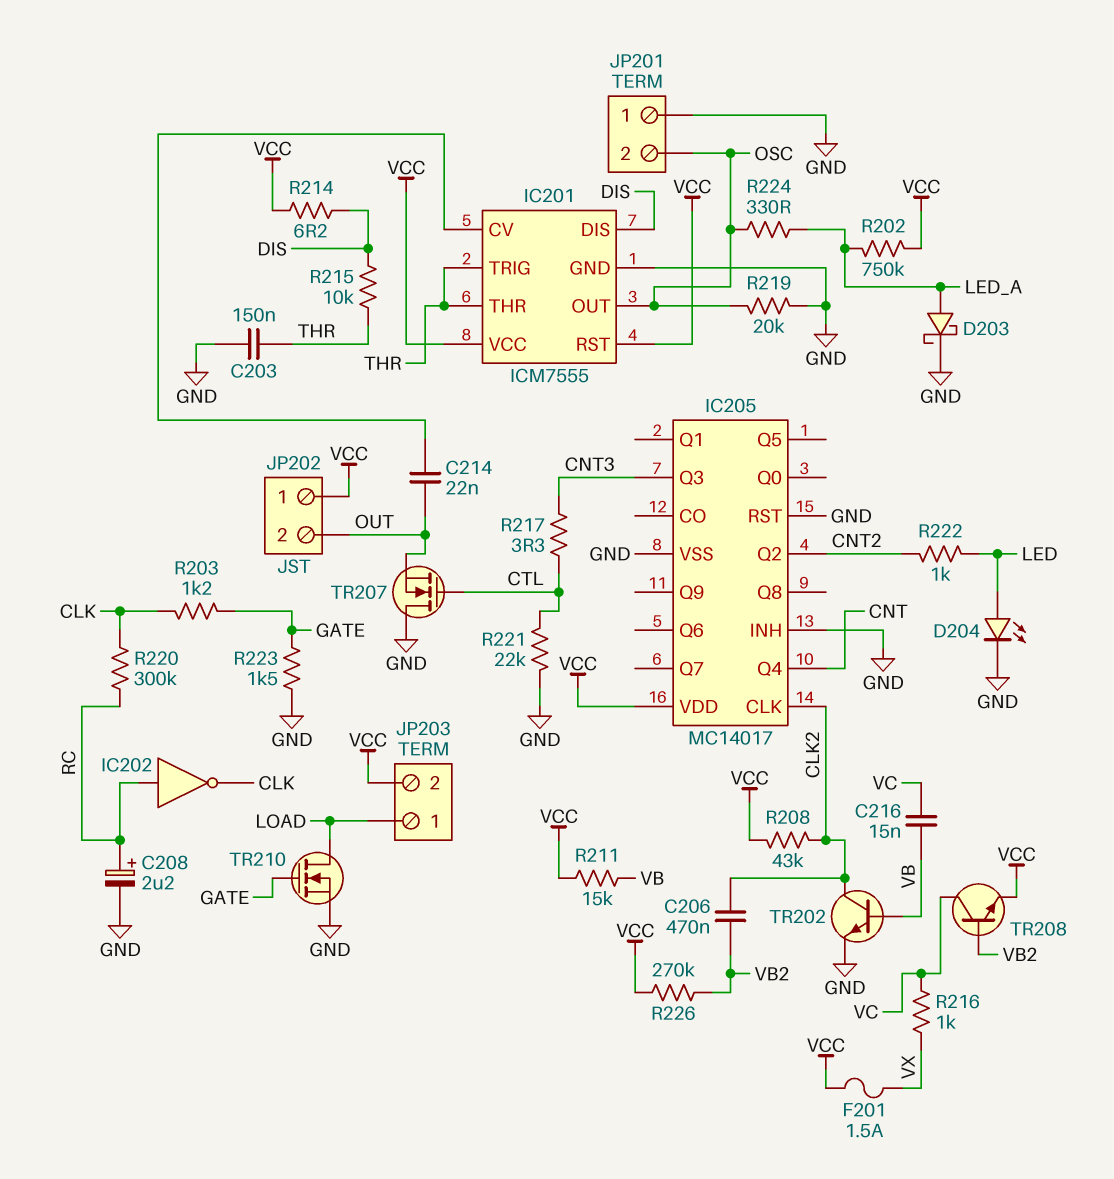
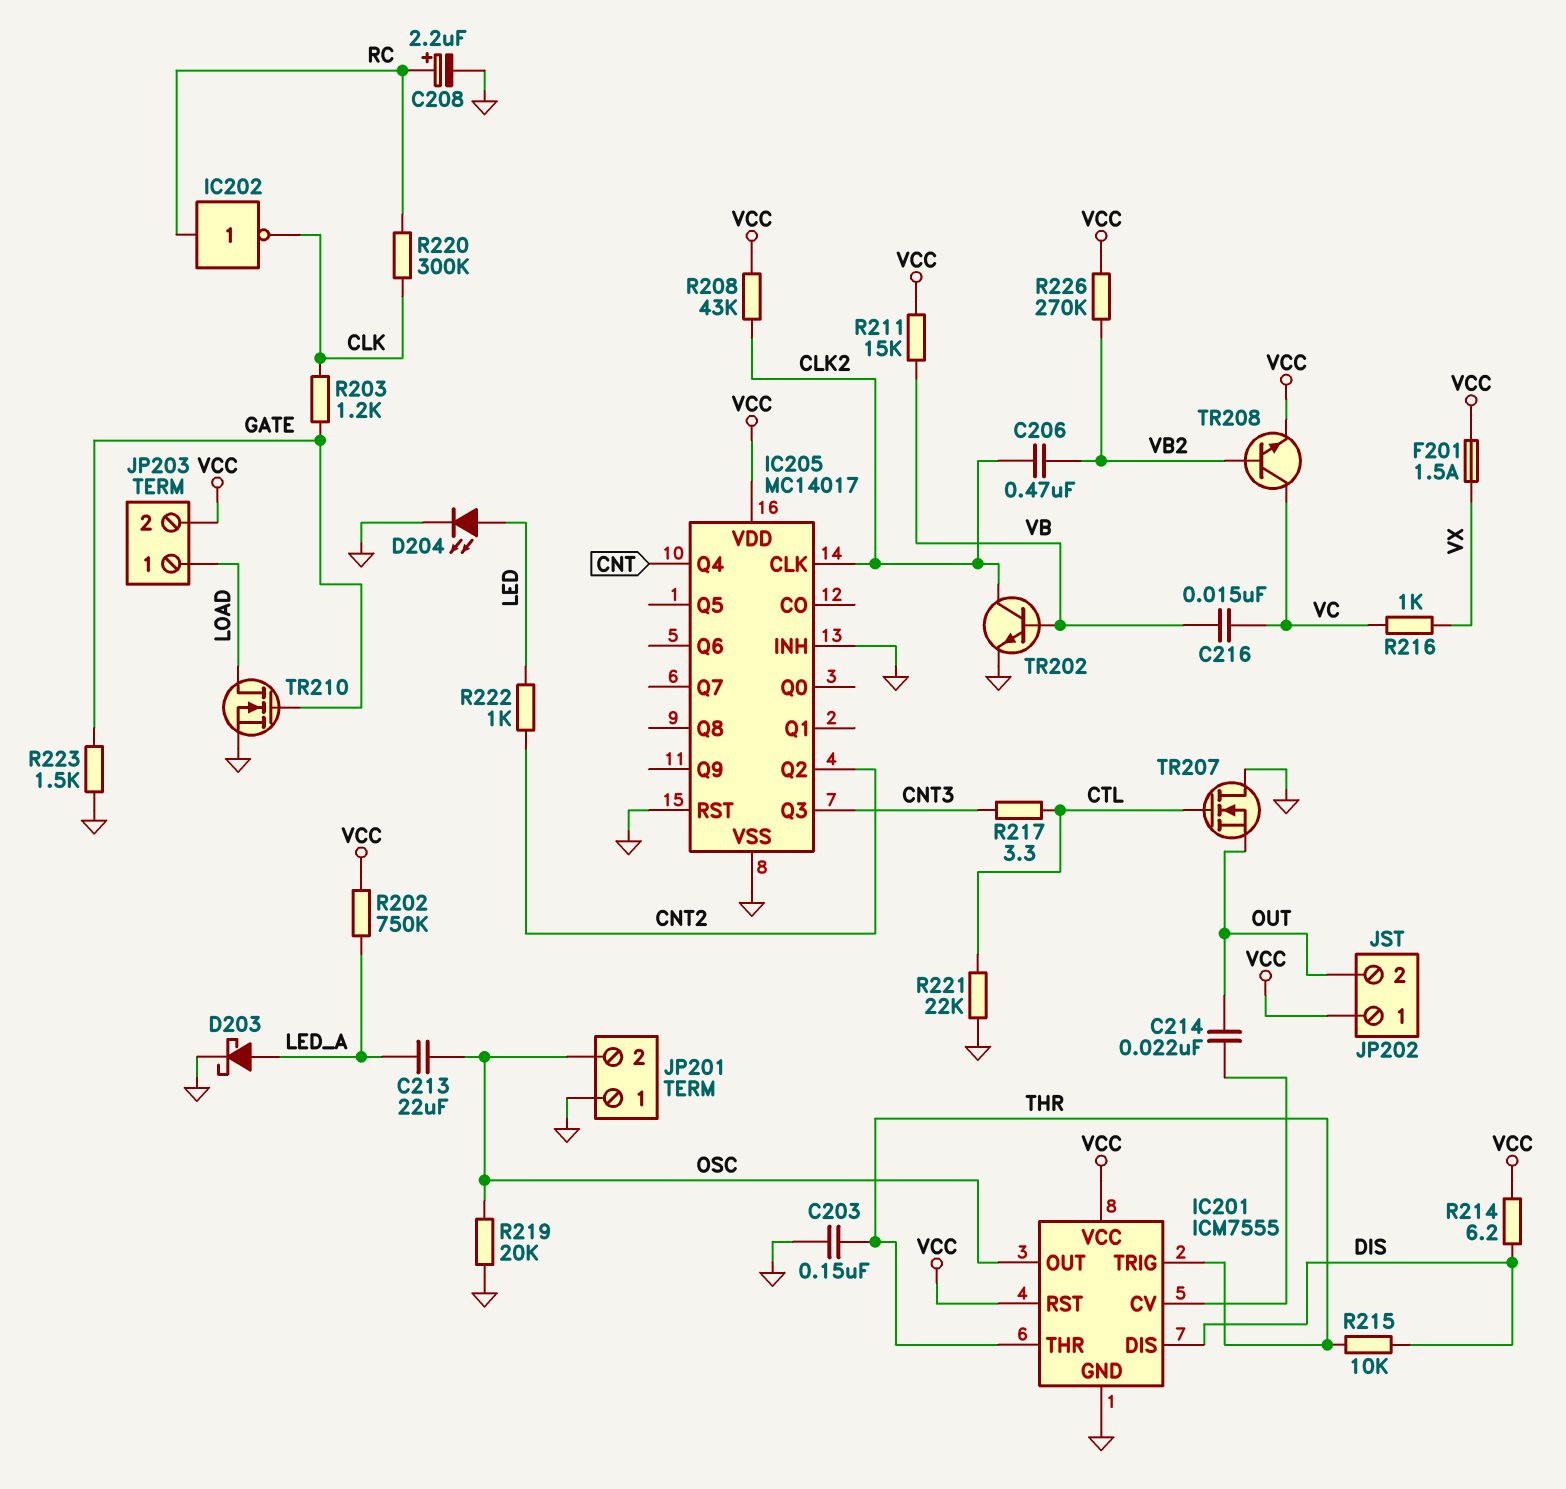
C213: none -> 22uF (LED_A, OSC)
R224: 330 (LED_A, OSC) -> none

